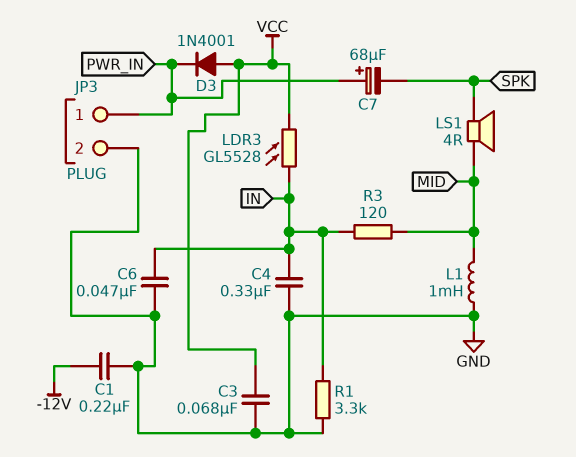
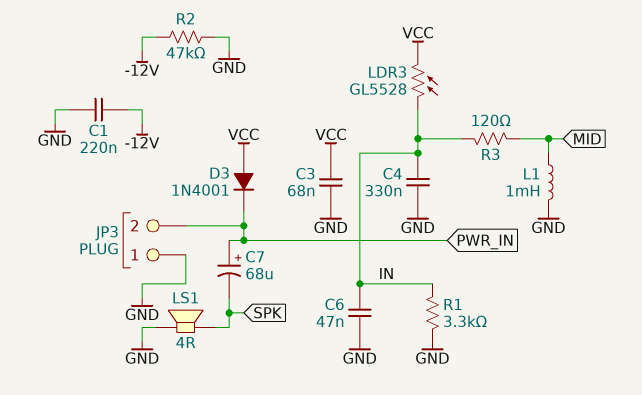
JP3 pin 1: PWR_IN -> GND
JP3 pin 2: GND -> PWR_IN
LS1: speaker 4R (MID, SPK) -> speaker 4R (GND, SPK)
R2: none -> 47k (-12V, GND)

